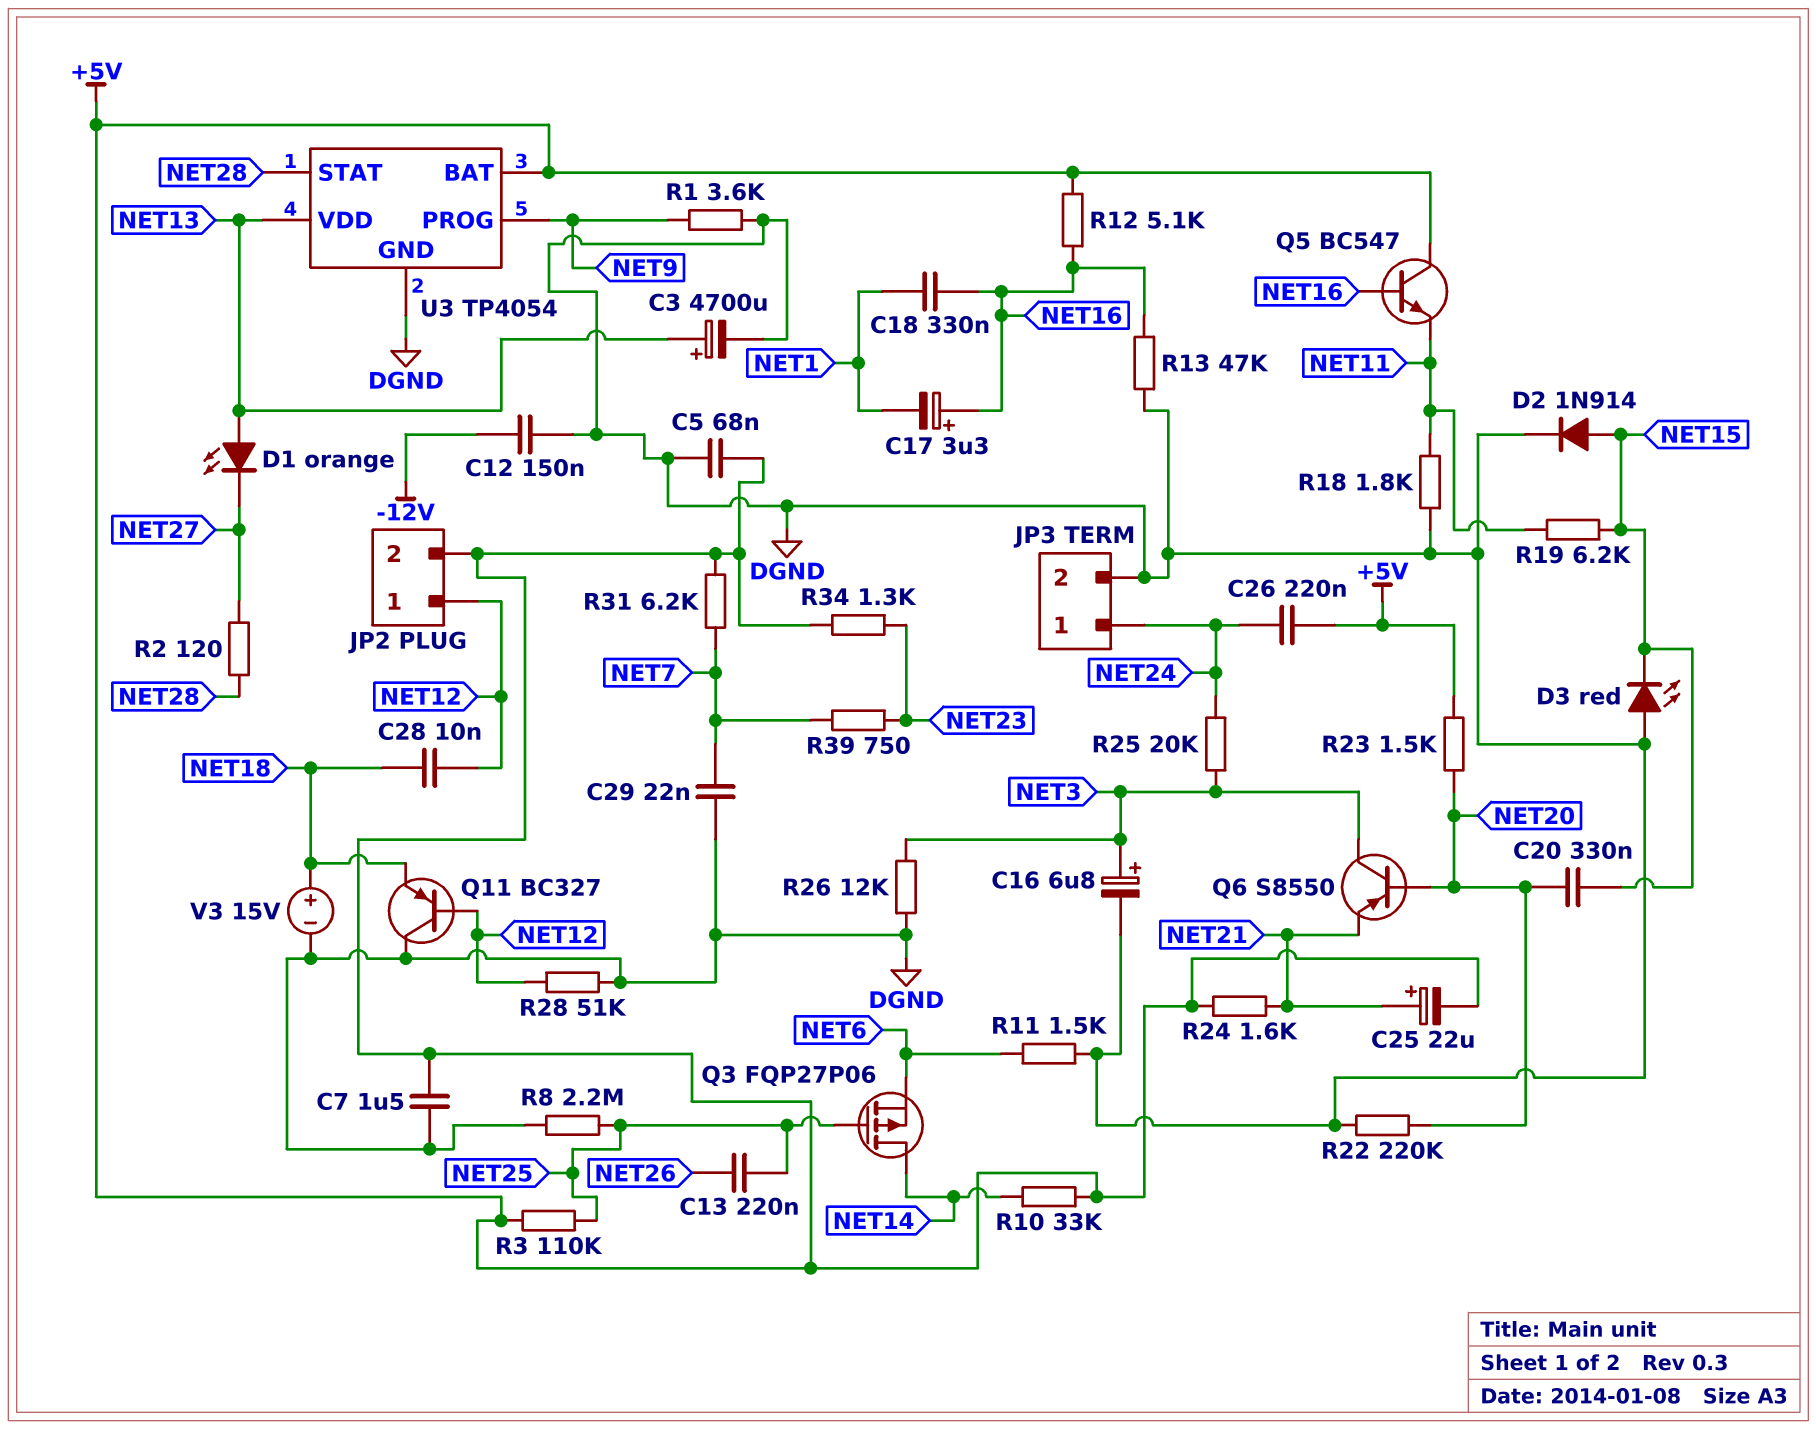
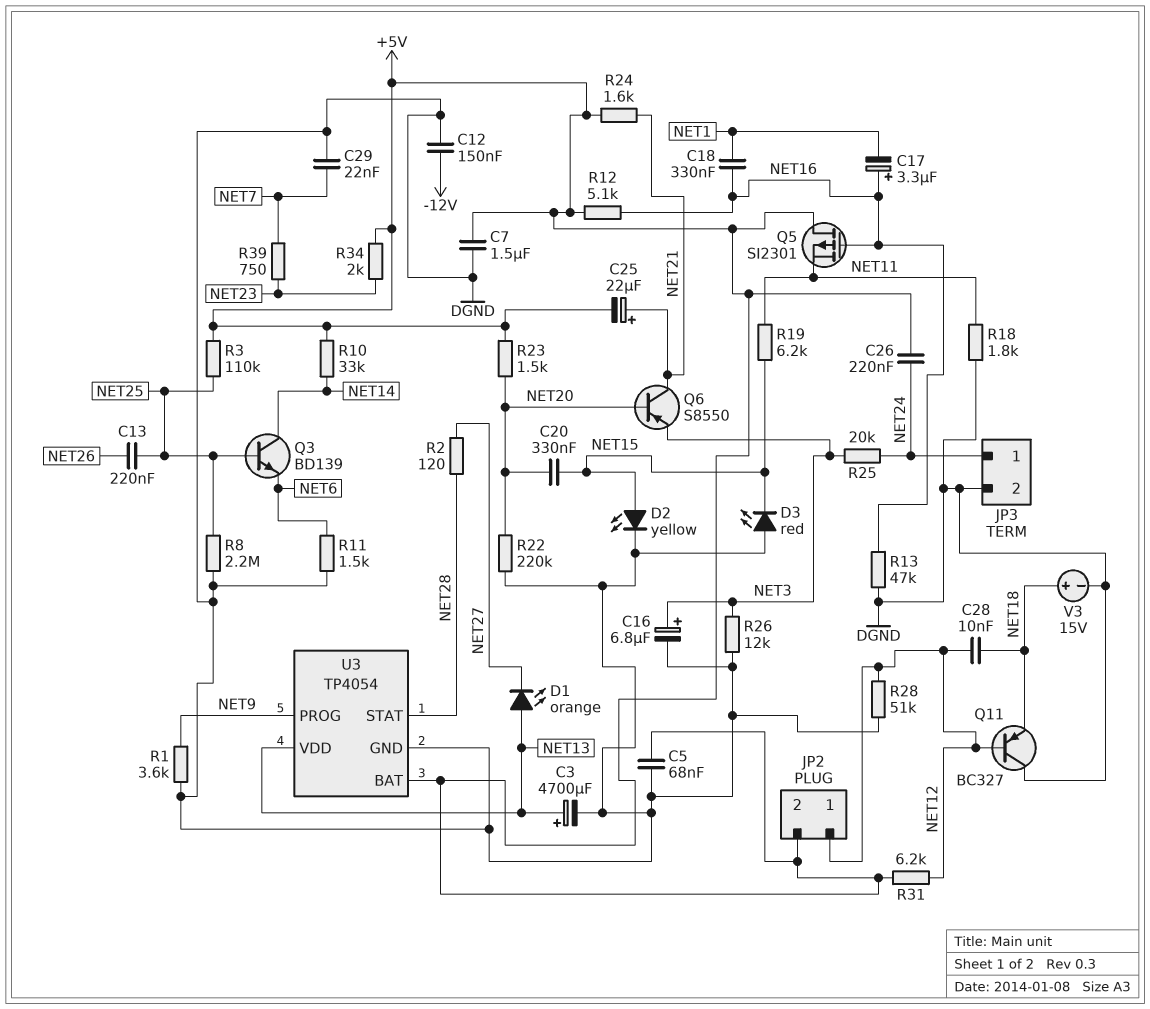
D2: diode 1N914 (A NET15, K DGND) -> LED yellow (A NET15, K DGND)
Q3: PMOS FQP27P06 (G NET25, D NET14, S NET6) -> NPN BD139 (B NET25, C NET14, E NET6)
Q5: NPN BC547 (B NET16, C +5V, E NET11) -> PMOS SI2301 (G NET16, D +5V, S NET11)
Q6: PNP S8550 (B NET20, C NET3, E NET21) -> PNP S8550 (B NET20, C NET21, E NET3)
R31: 6.2k (+5V, NET7) -> 6.2k (+5V, NET12)
R34: 1.3k (+5V, NET23) -> 2k (+5V, NET23)

